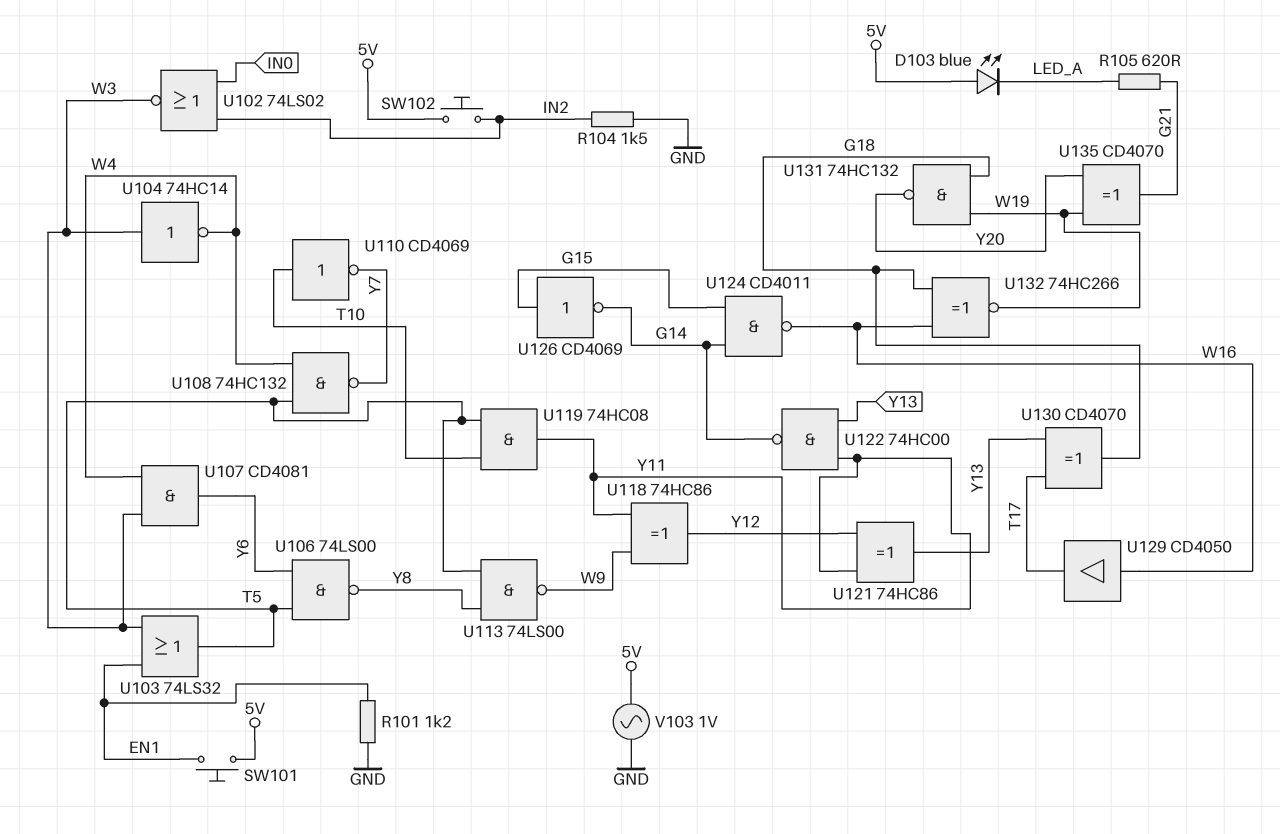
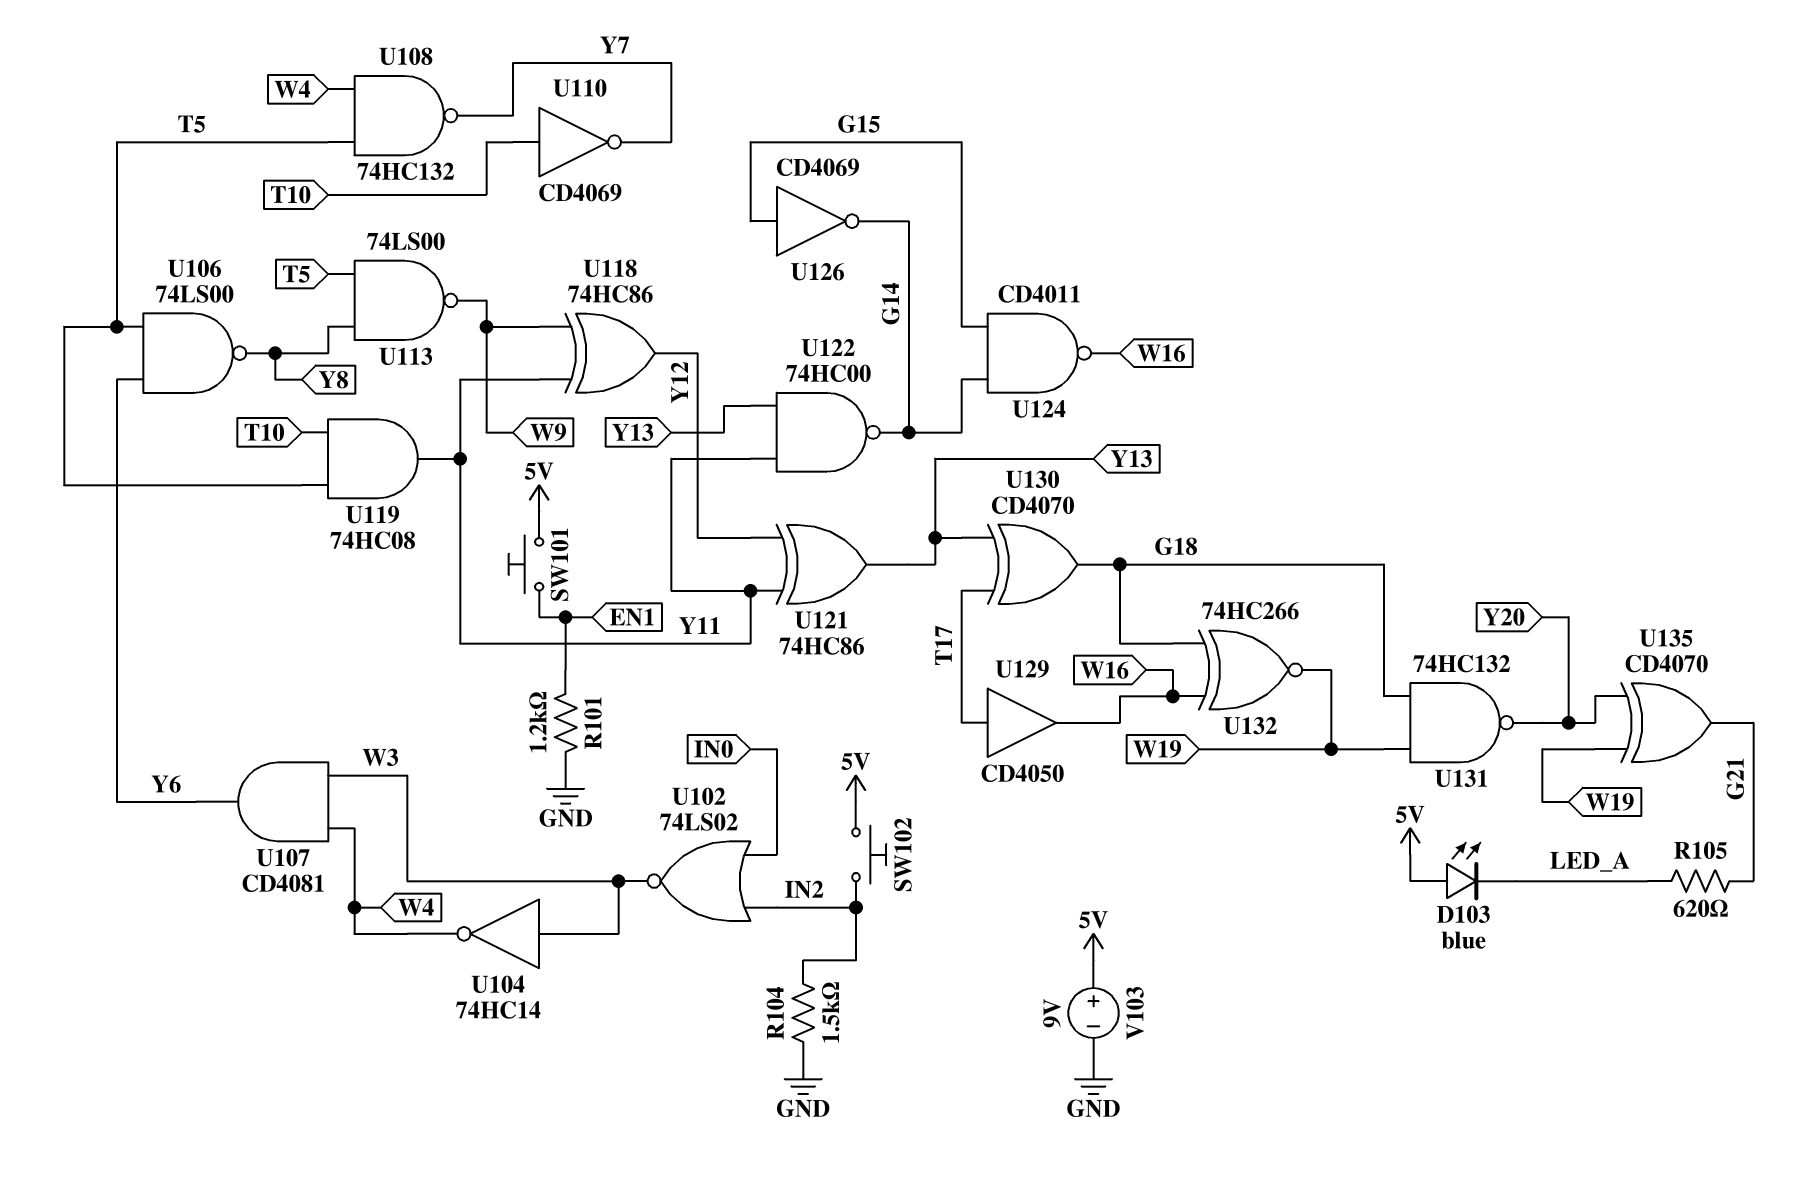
U103: OR 74LS32 (in EN1, in W3, out T5) -> none
U129: buffer CD4050 (in W16, out T17) -> buffer CD4050 (in T17, out W16)
V103: AC 1V (5V, GND) -> 9V (plus 5V, minus GND)

